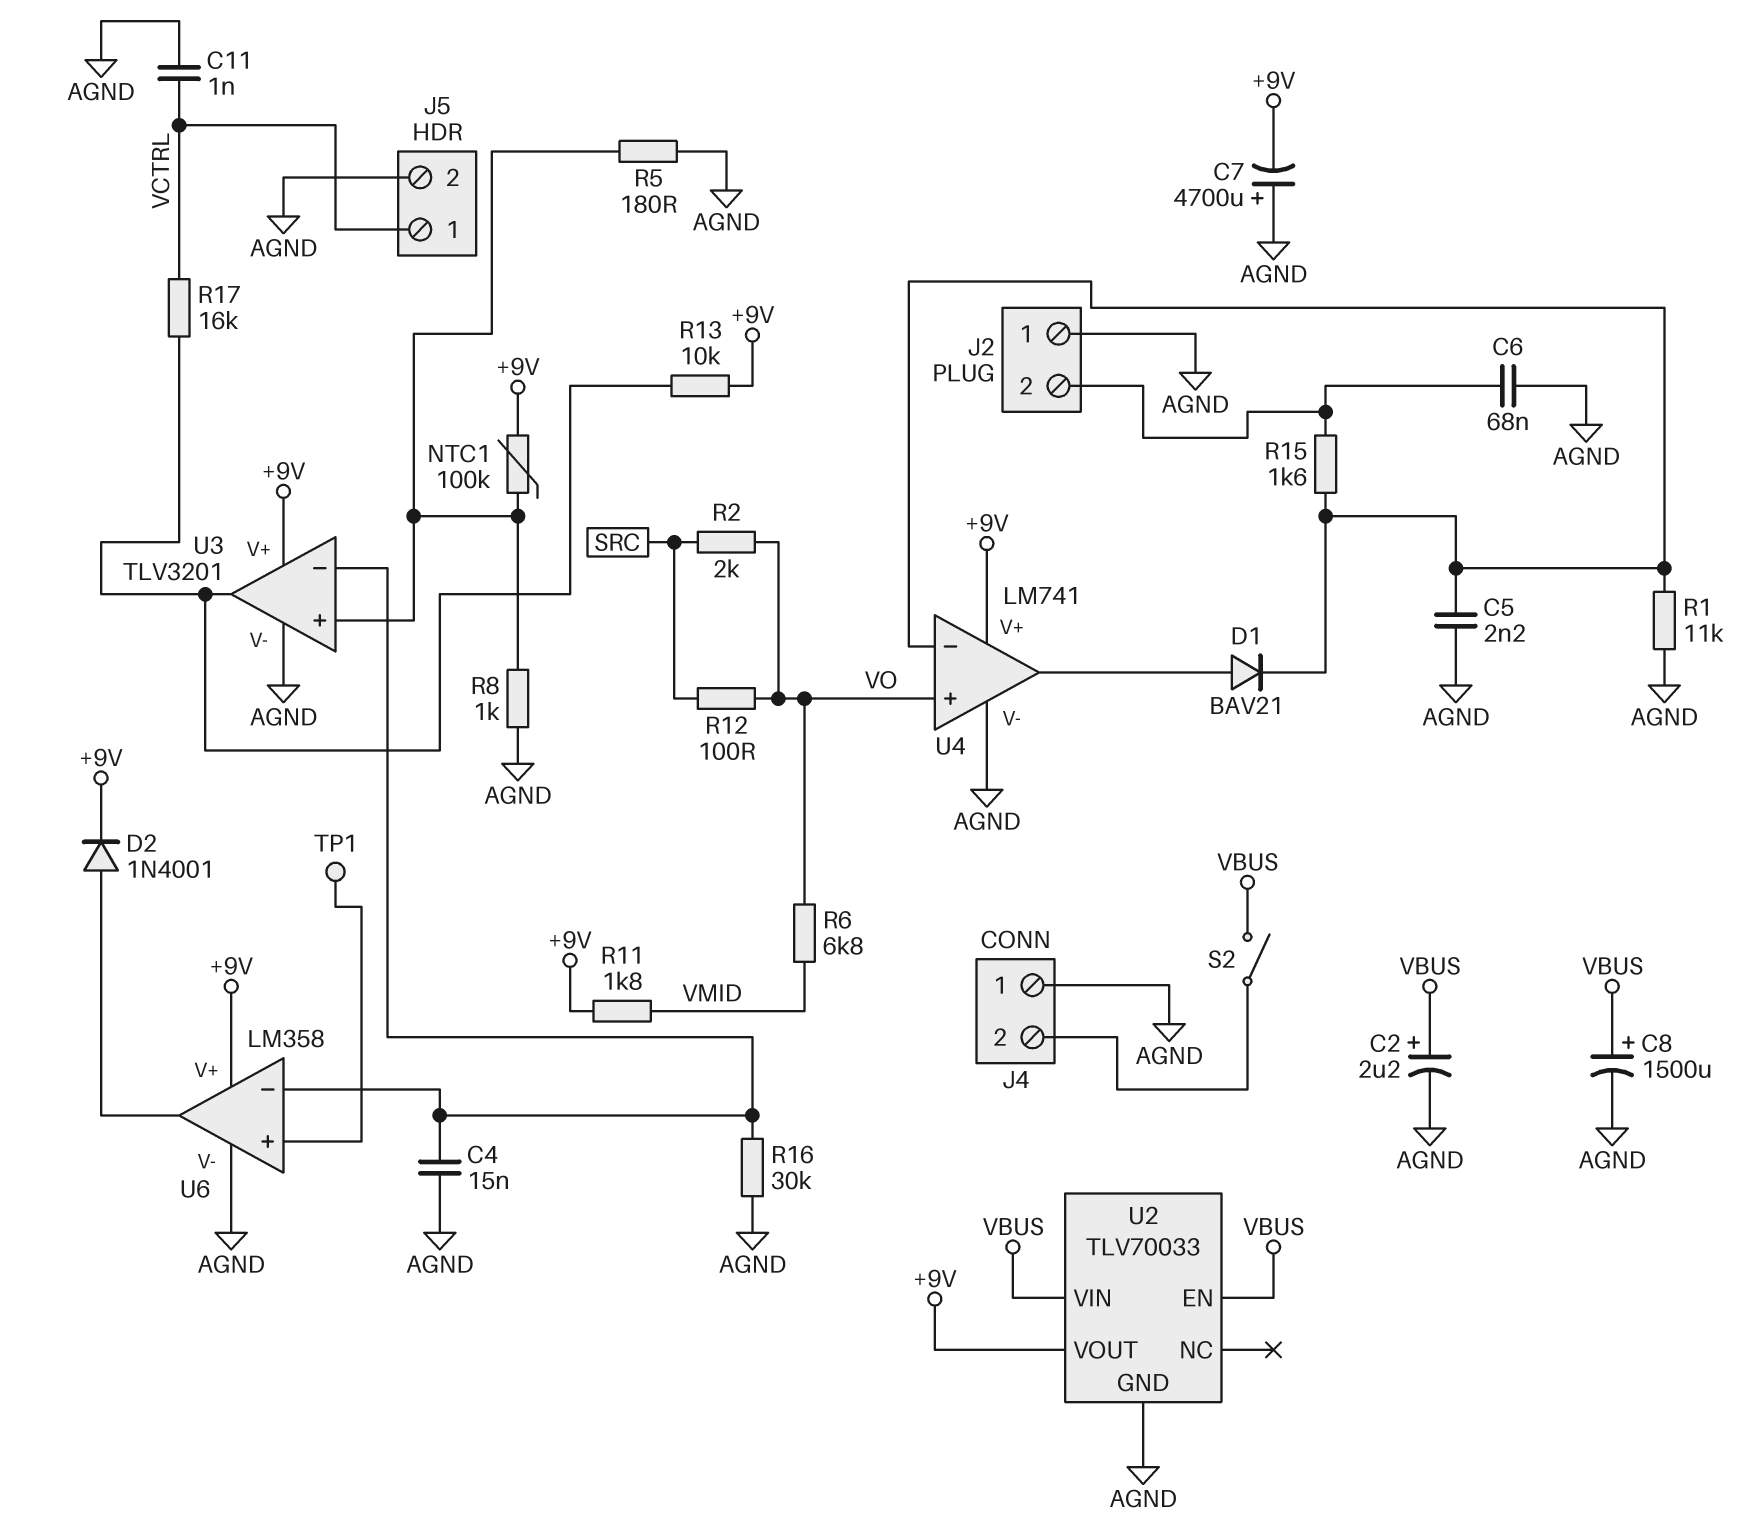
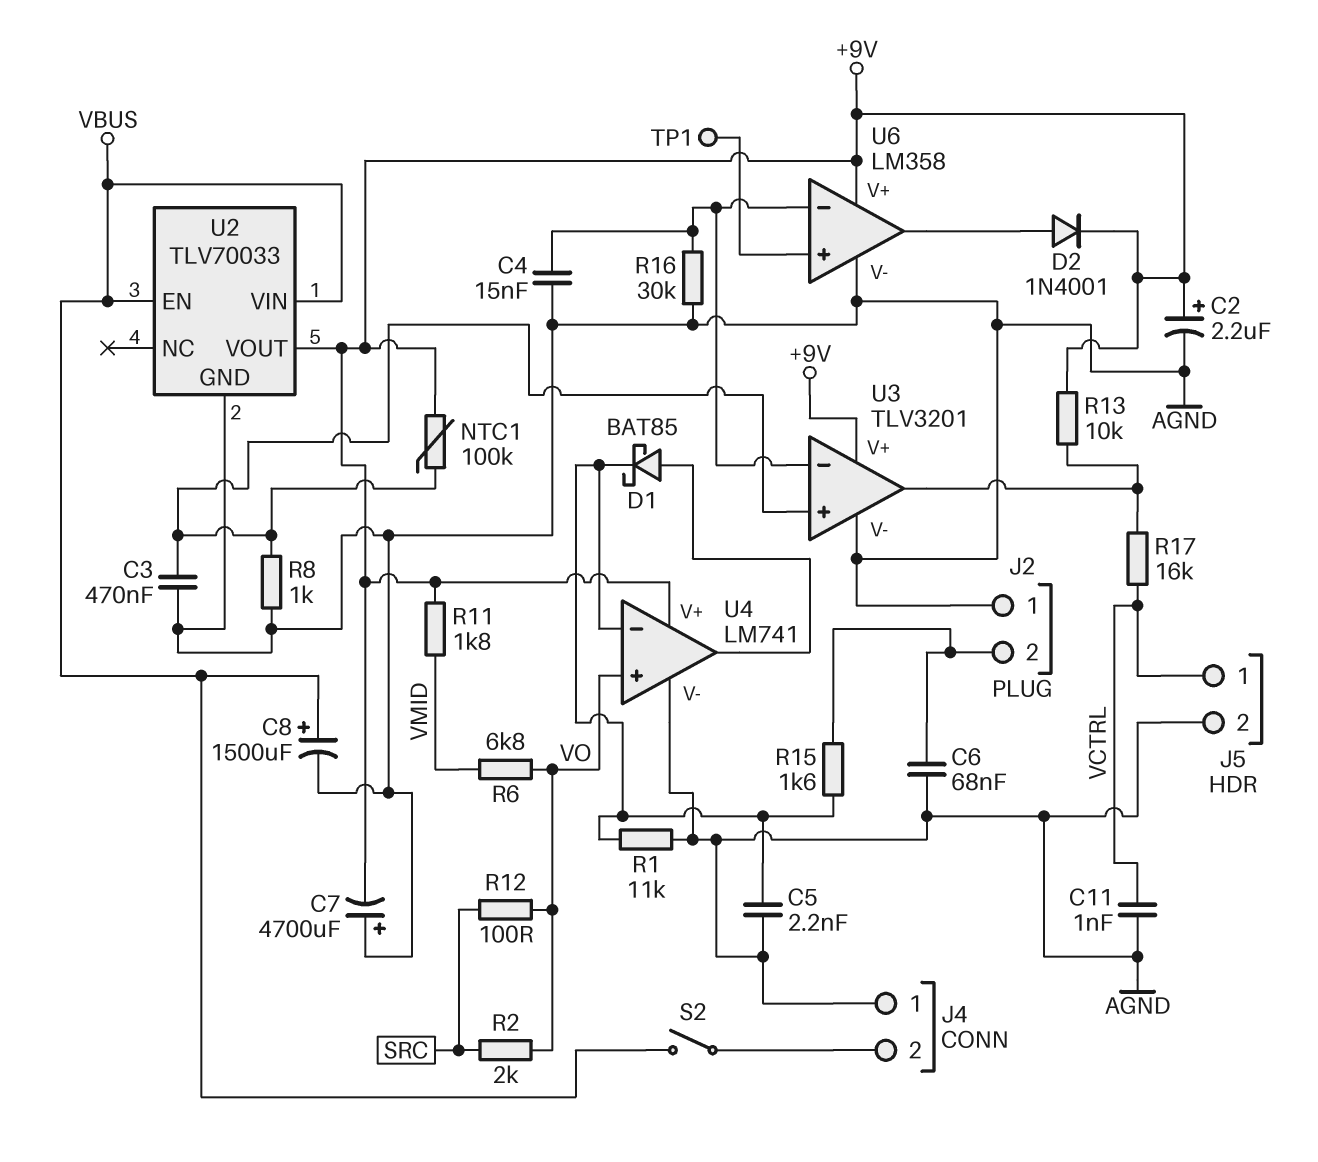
C2: 2.2uF (plus VBUS, minus AGND) -> 2.2uF (plus +9V, minus AGND)
C3: none -> 470nF (AGND, U3/in+)
D1: diode BAV21 (A U4/out, K U4/in-) -> schottky BAT85 (A U4/out, K U4/in-)
R5: 180 (AGND, U3/in+) -> none

